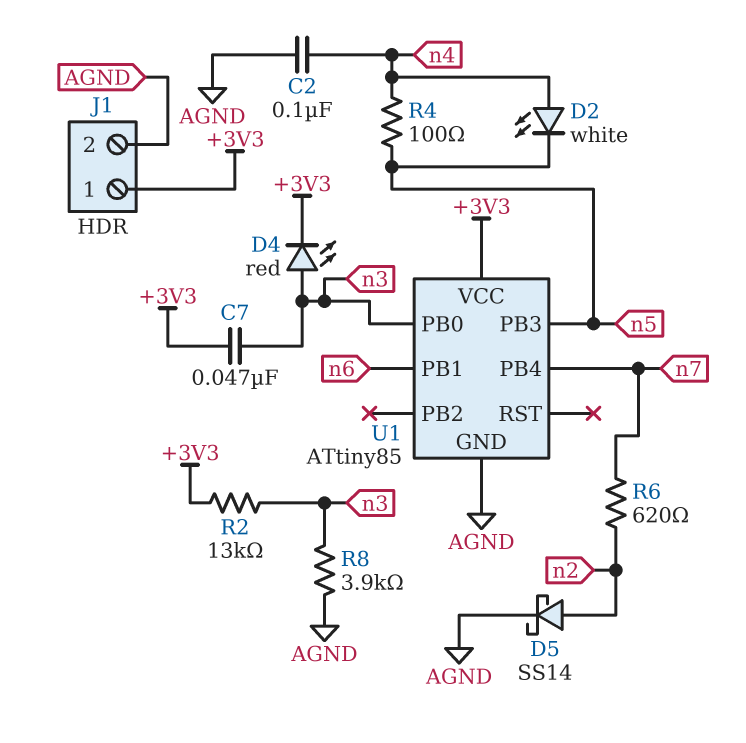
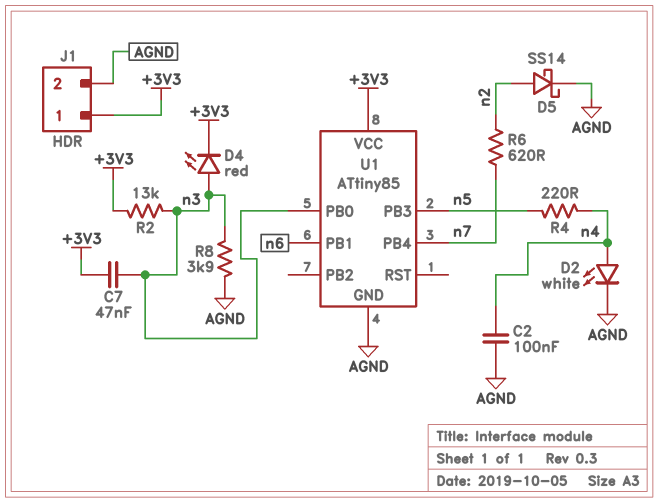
D2: LED white (A n4, K n5) -> LED white (A n4, K AGND)
R4: 100 (n4, n5) -> 220 (n4, n5)

